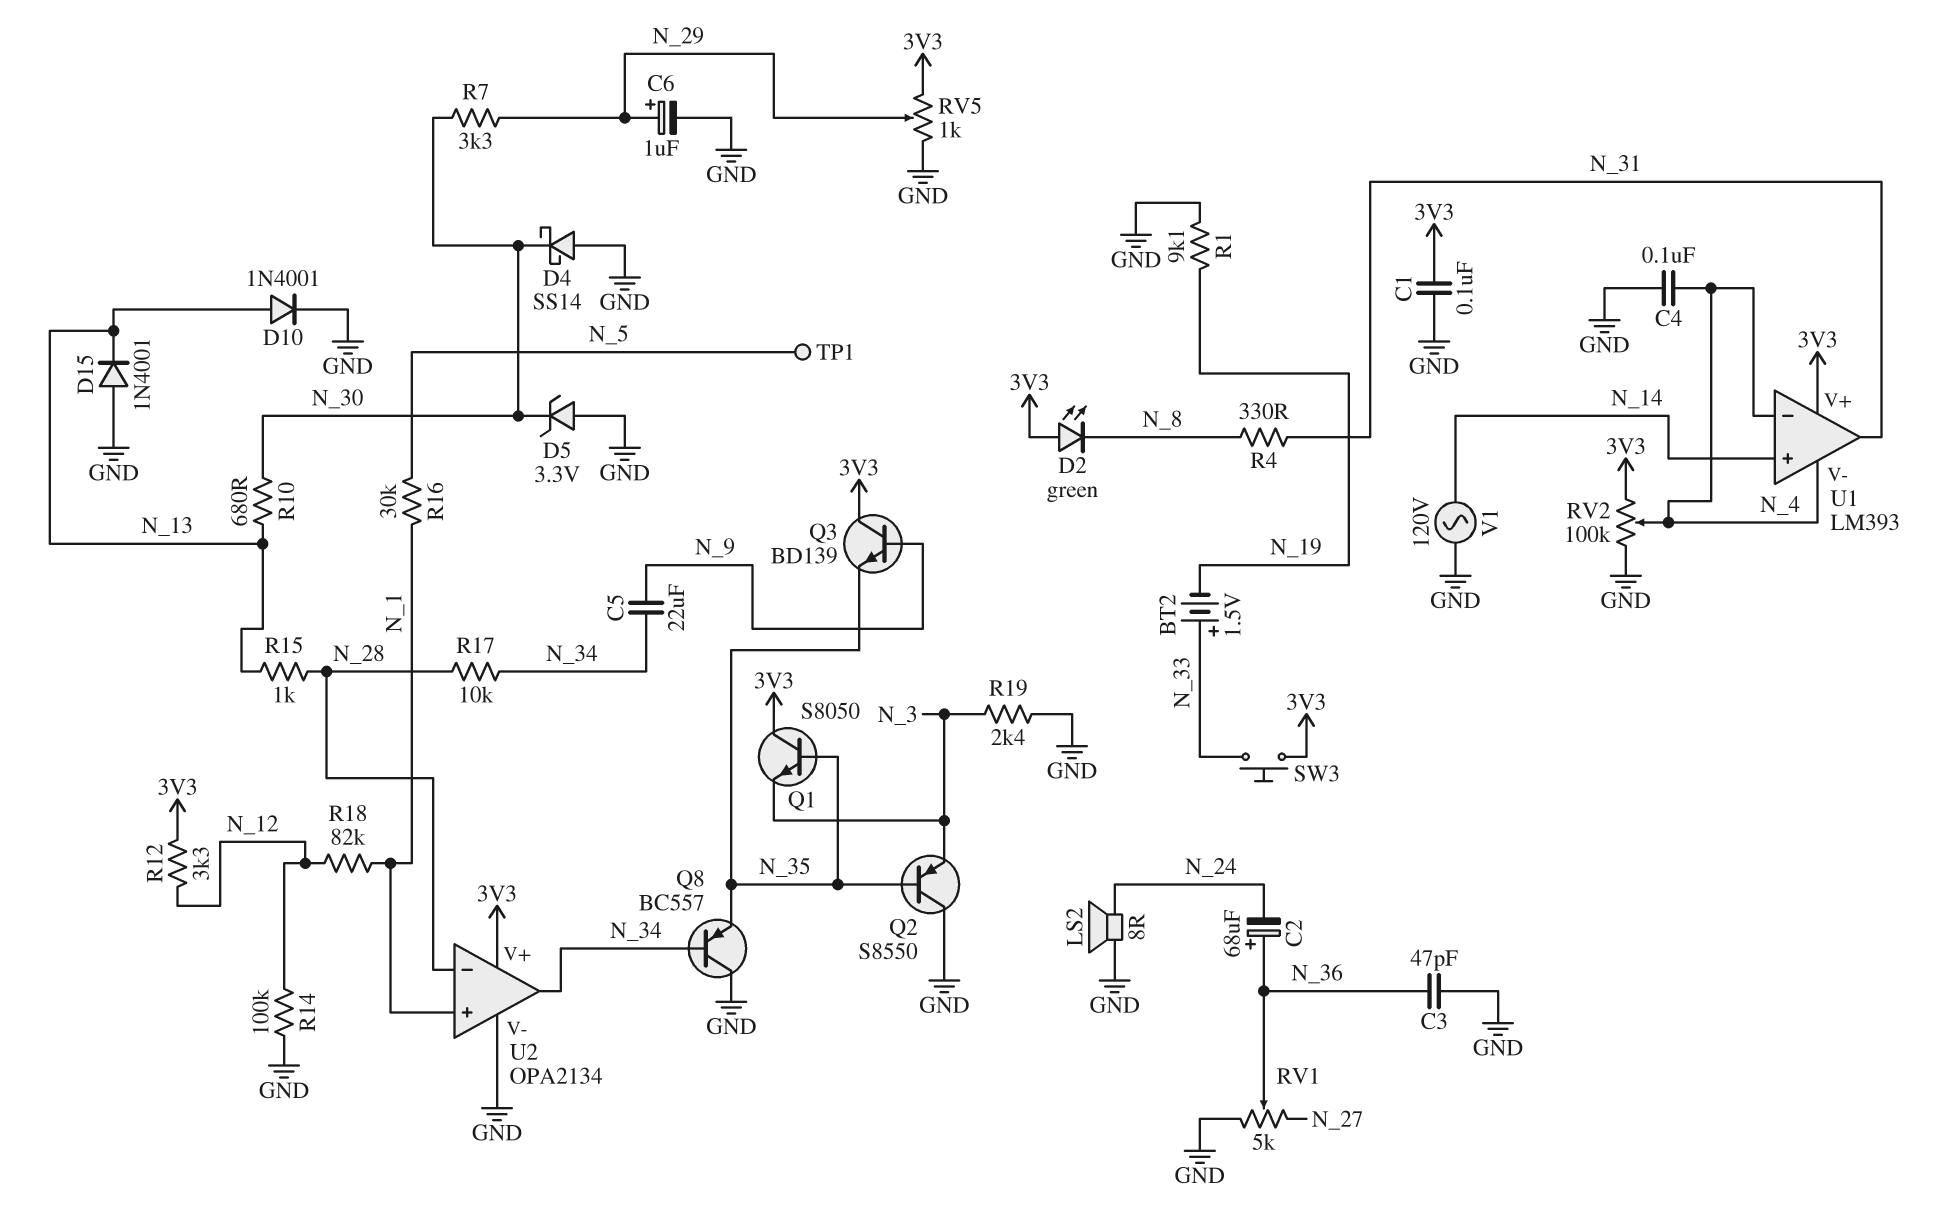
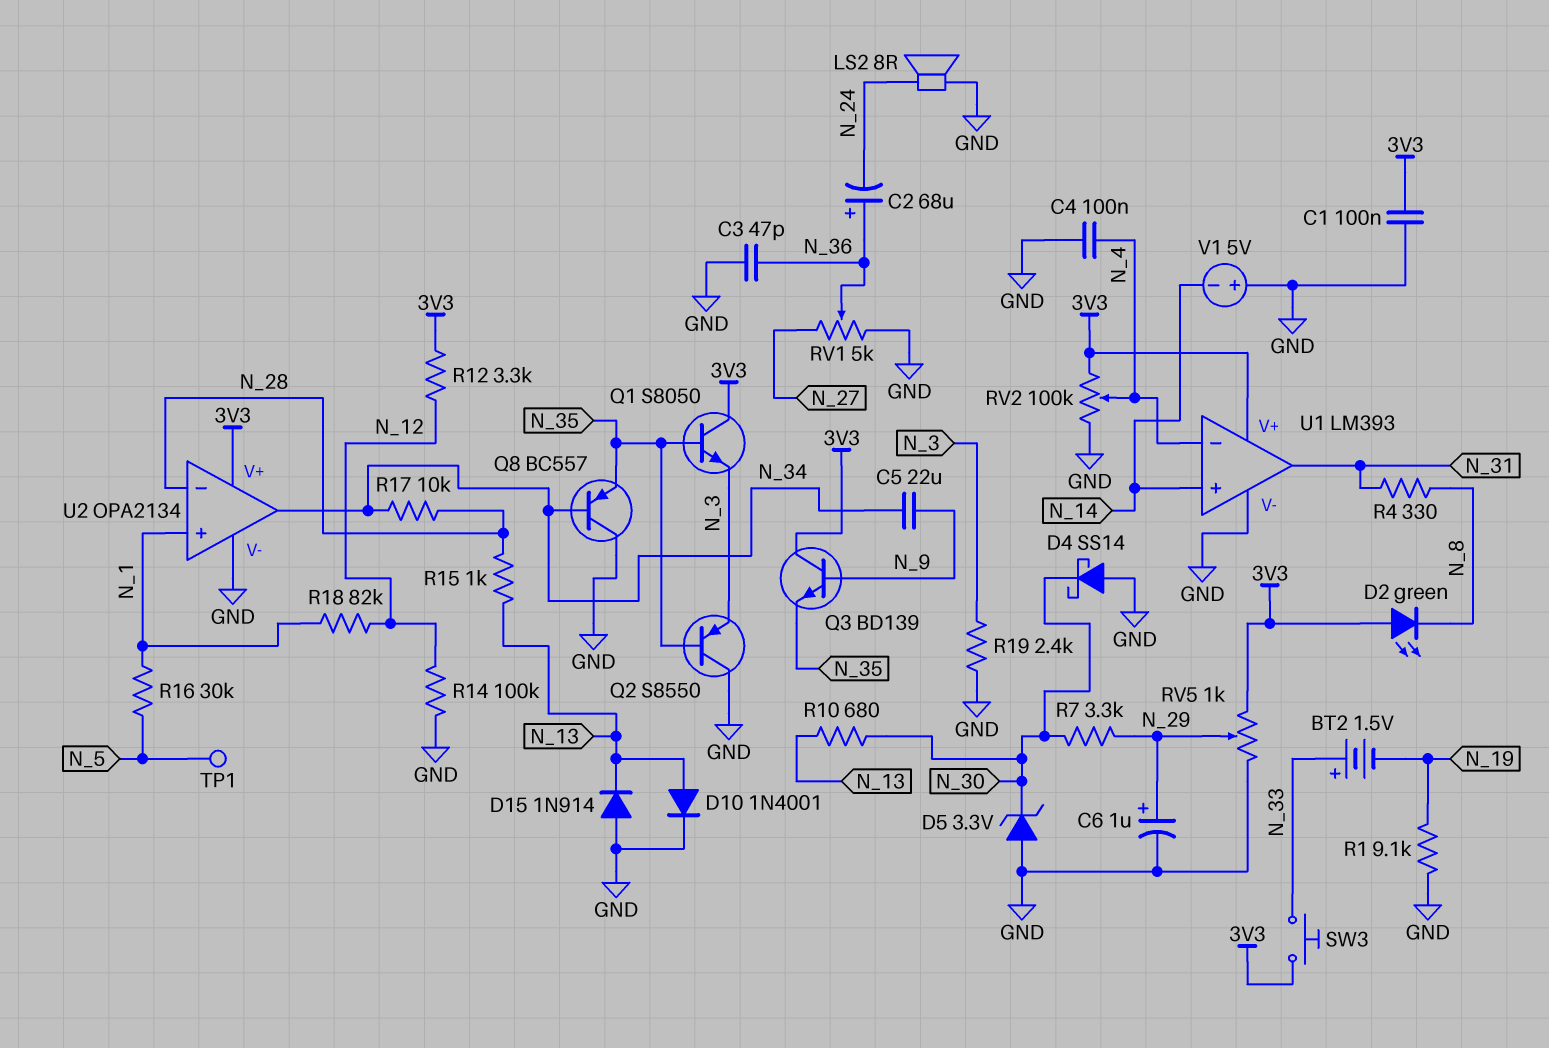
D15: diode 1N4001 (A GND, K N_13) -> diode 1N914 (A GND, K N_13)
U1 pin V-: N_4 -> GND
V1: AC 120V (GND, N_14) -> 5V (plus GND, minus N_14)

